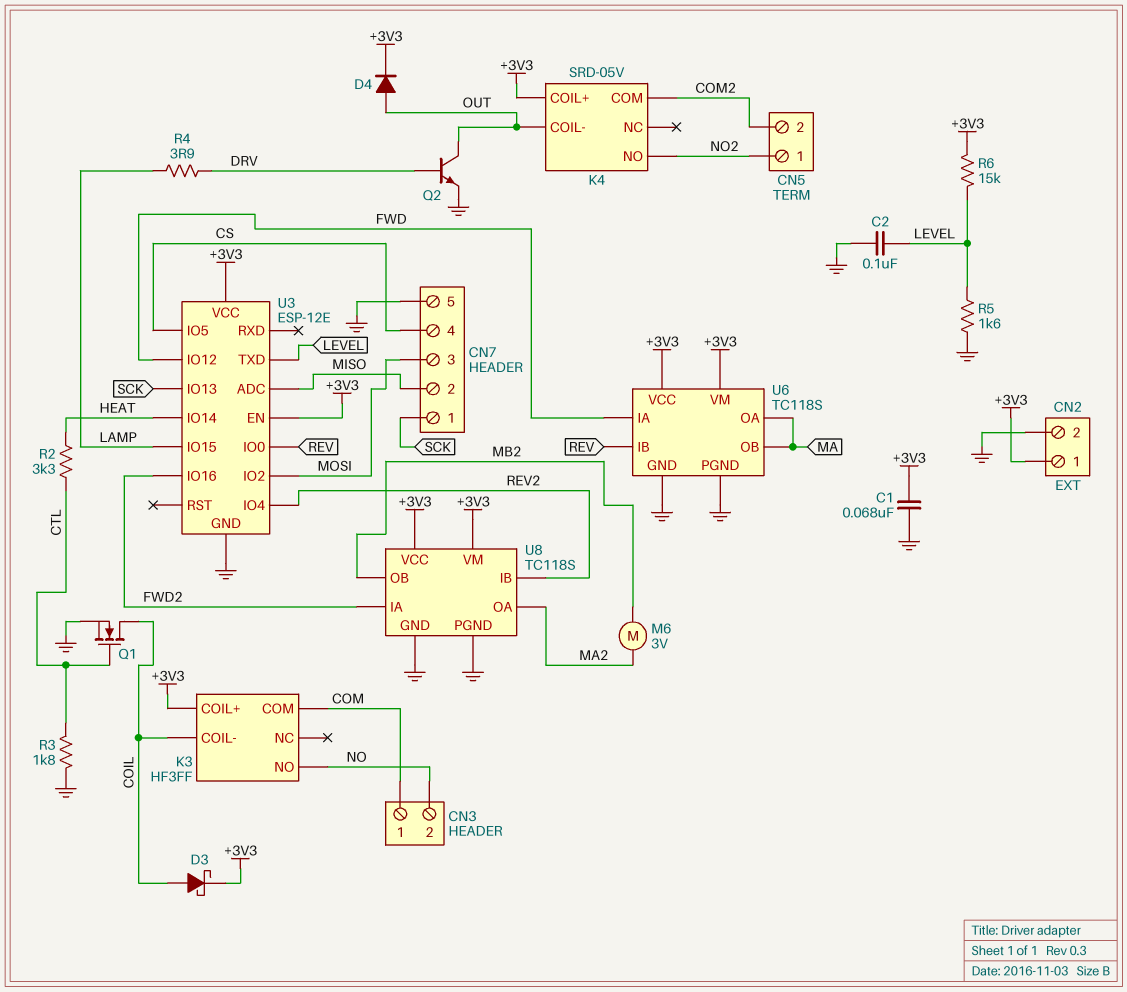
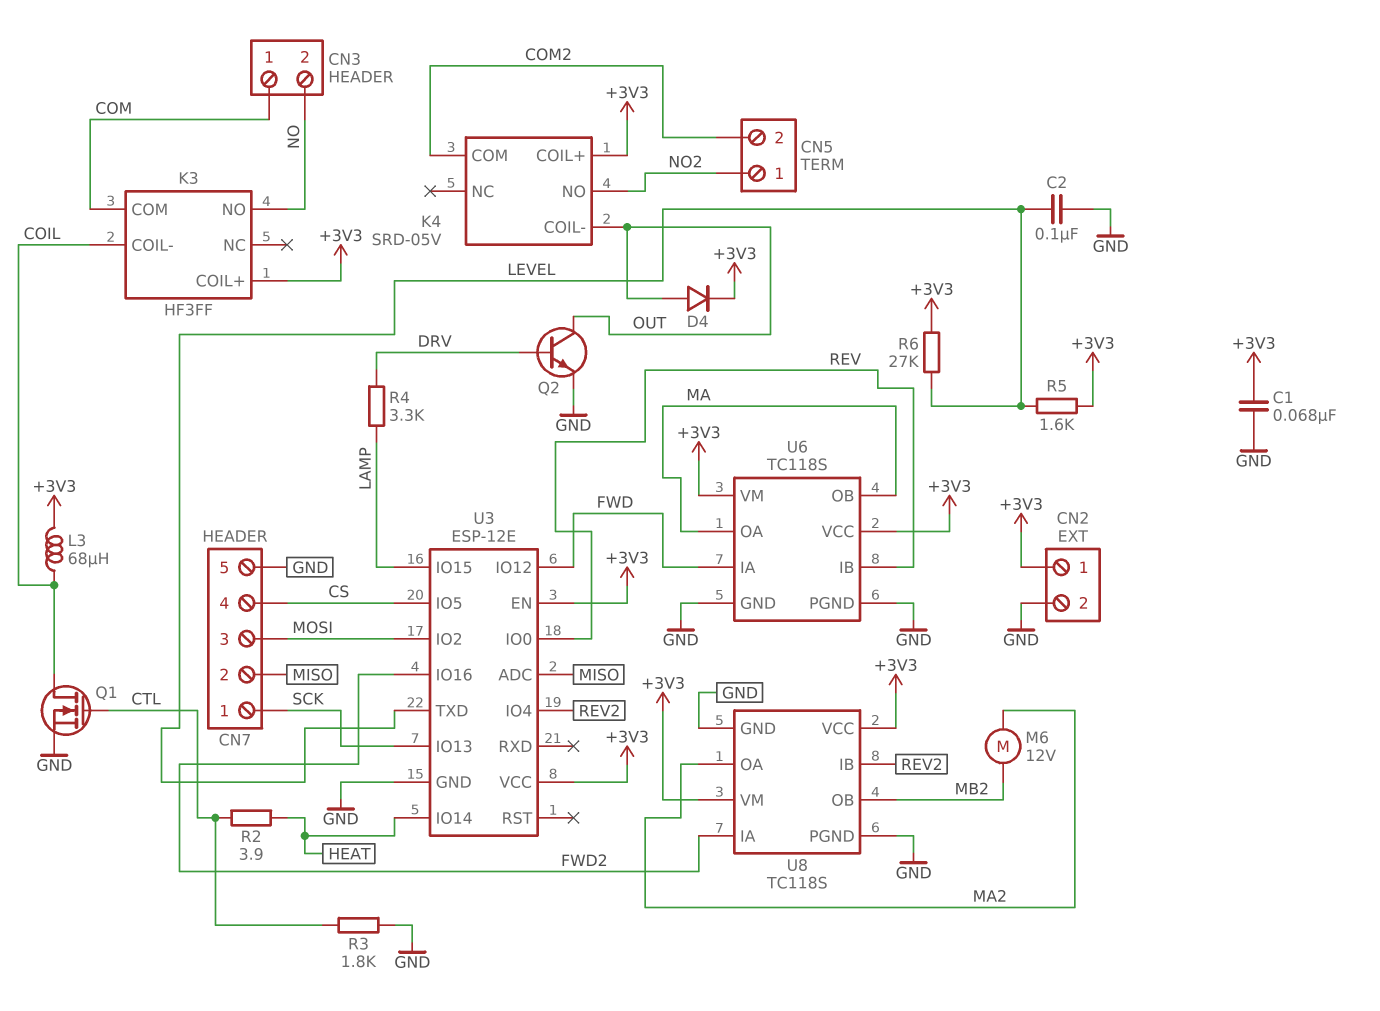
D3: schottky (A COIL, K +3V3) -> none
L3: none -> 68uH (+3V3, COIL)
M6: motor 3V (MA2, MB2) -> motor 12V (MA2, MB2)
R2: 3.3k (CTL, HEAT) -> 3.9 (CTL, HEAT)
R4: 3.9 (DRV, LAMP) -> 3.3k (DRV, LAMP)
R5: 1.6k (GND, LEVEL) -> 1.6k (+3V3, LEVEL)
R6: 15k (+3V3, LEVEL) -> 27k (+3V3, LEVEL)

